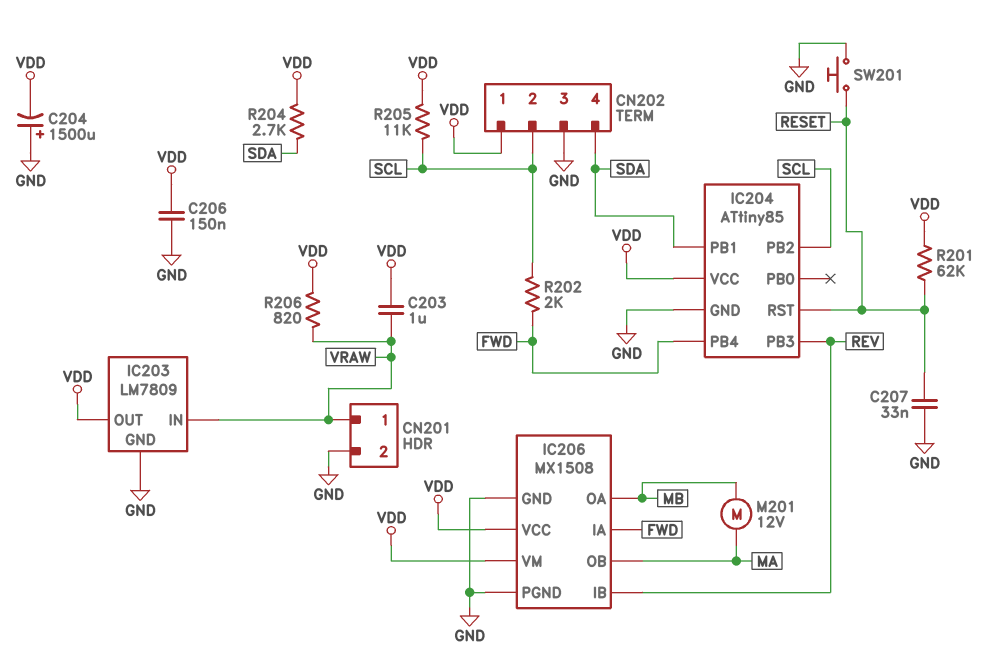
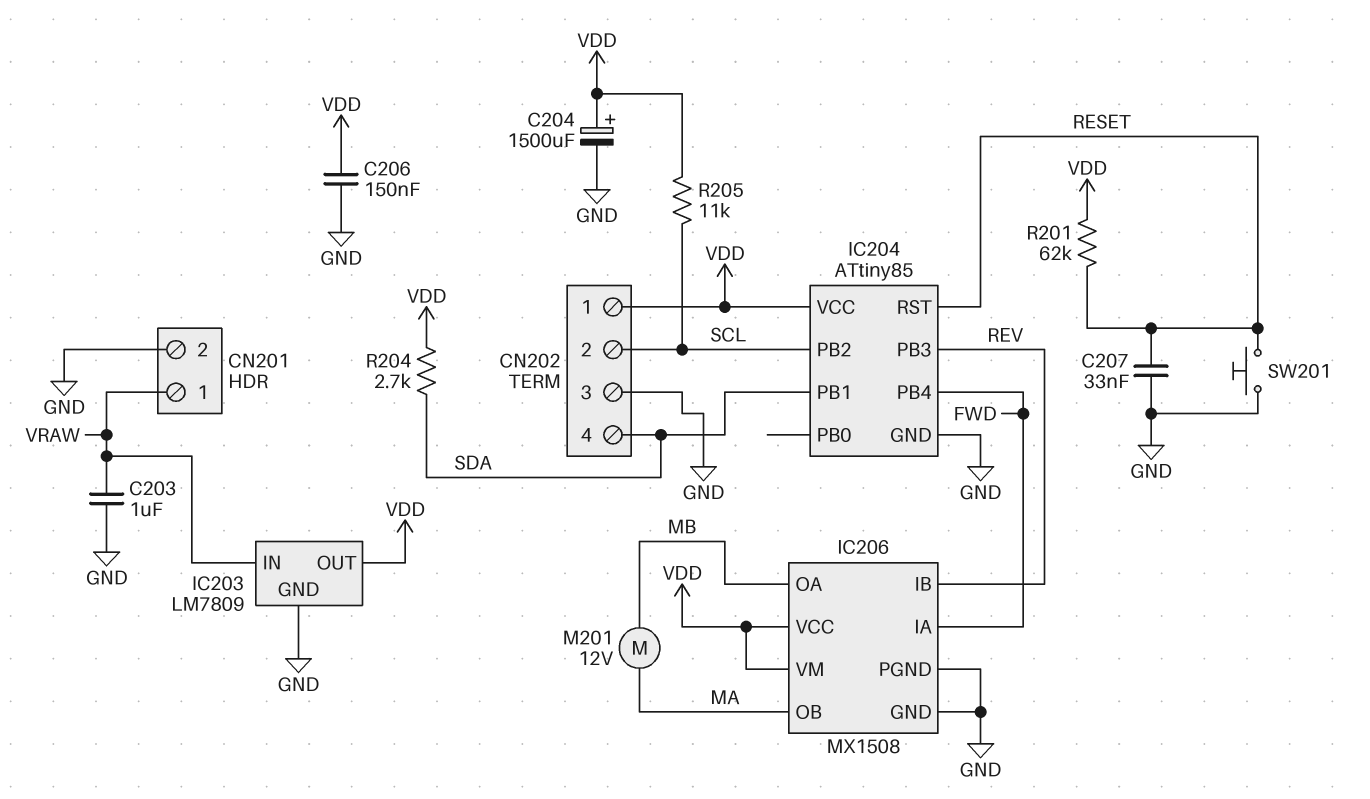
C203: 1uF (VDD, VRAW) -> 1uF (GND, VRAW)
C204: 1500uF (plus GND, minus VDD) -> 1500uF (plus VDD, minus GND)
R202: 2k (FWD, SCL) -> none
R206: 820 (VDD, VRAW) -> none

